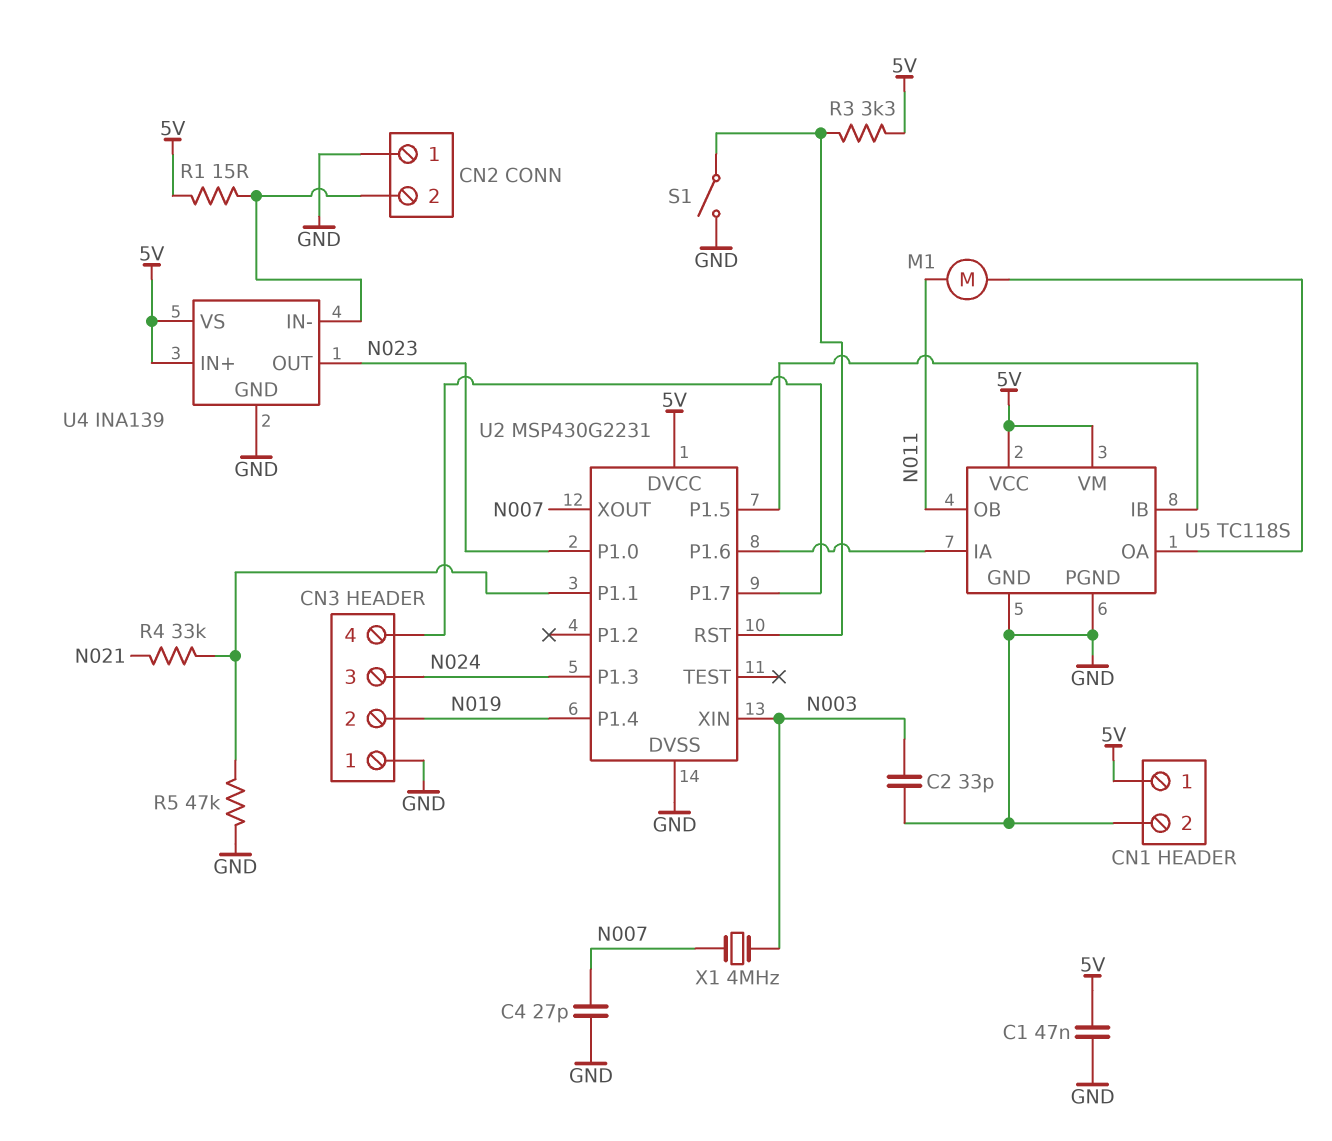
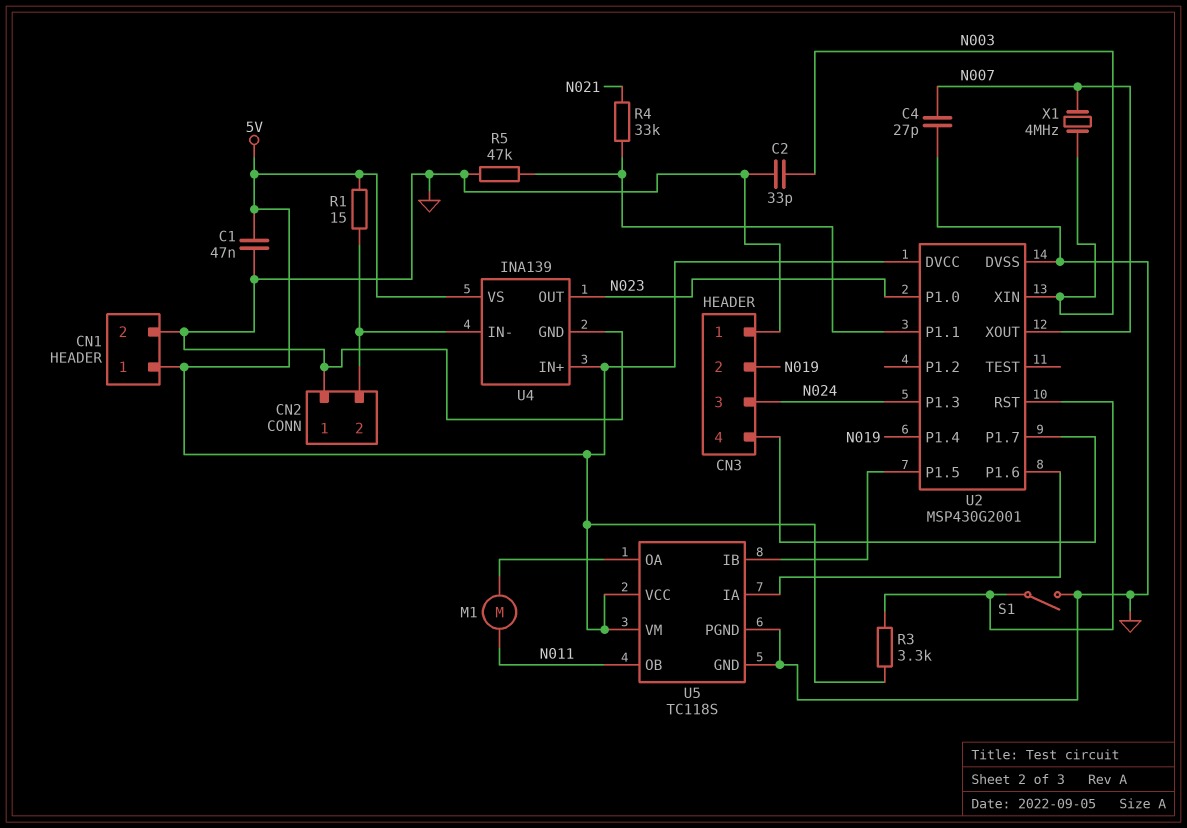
U2: MSP430G2231 -> MSP430G2001

